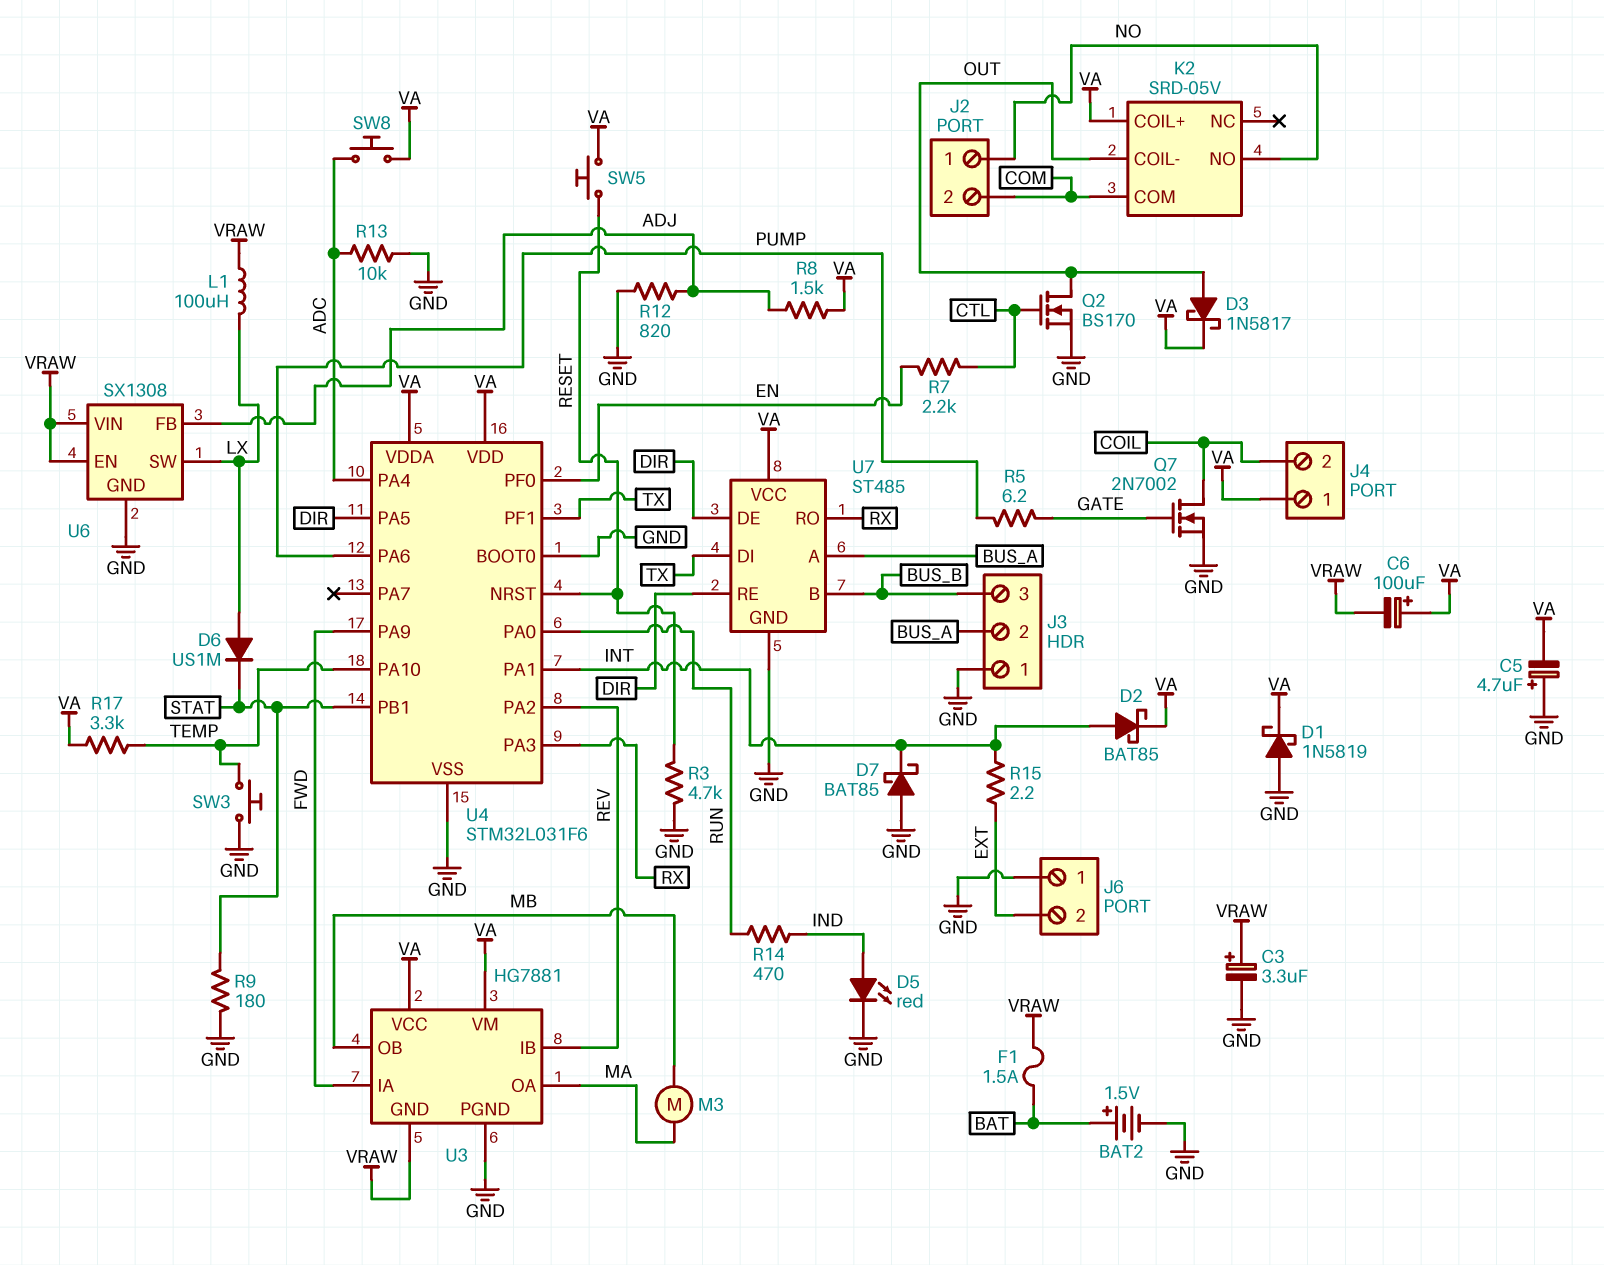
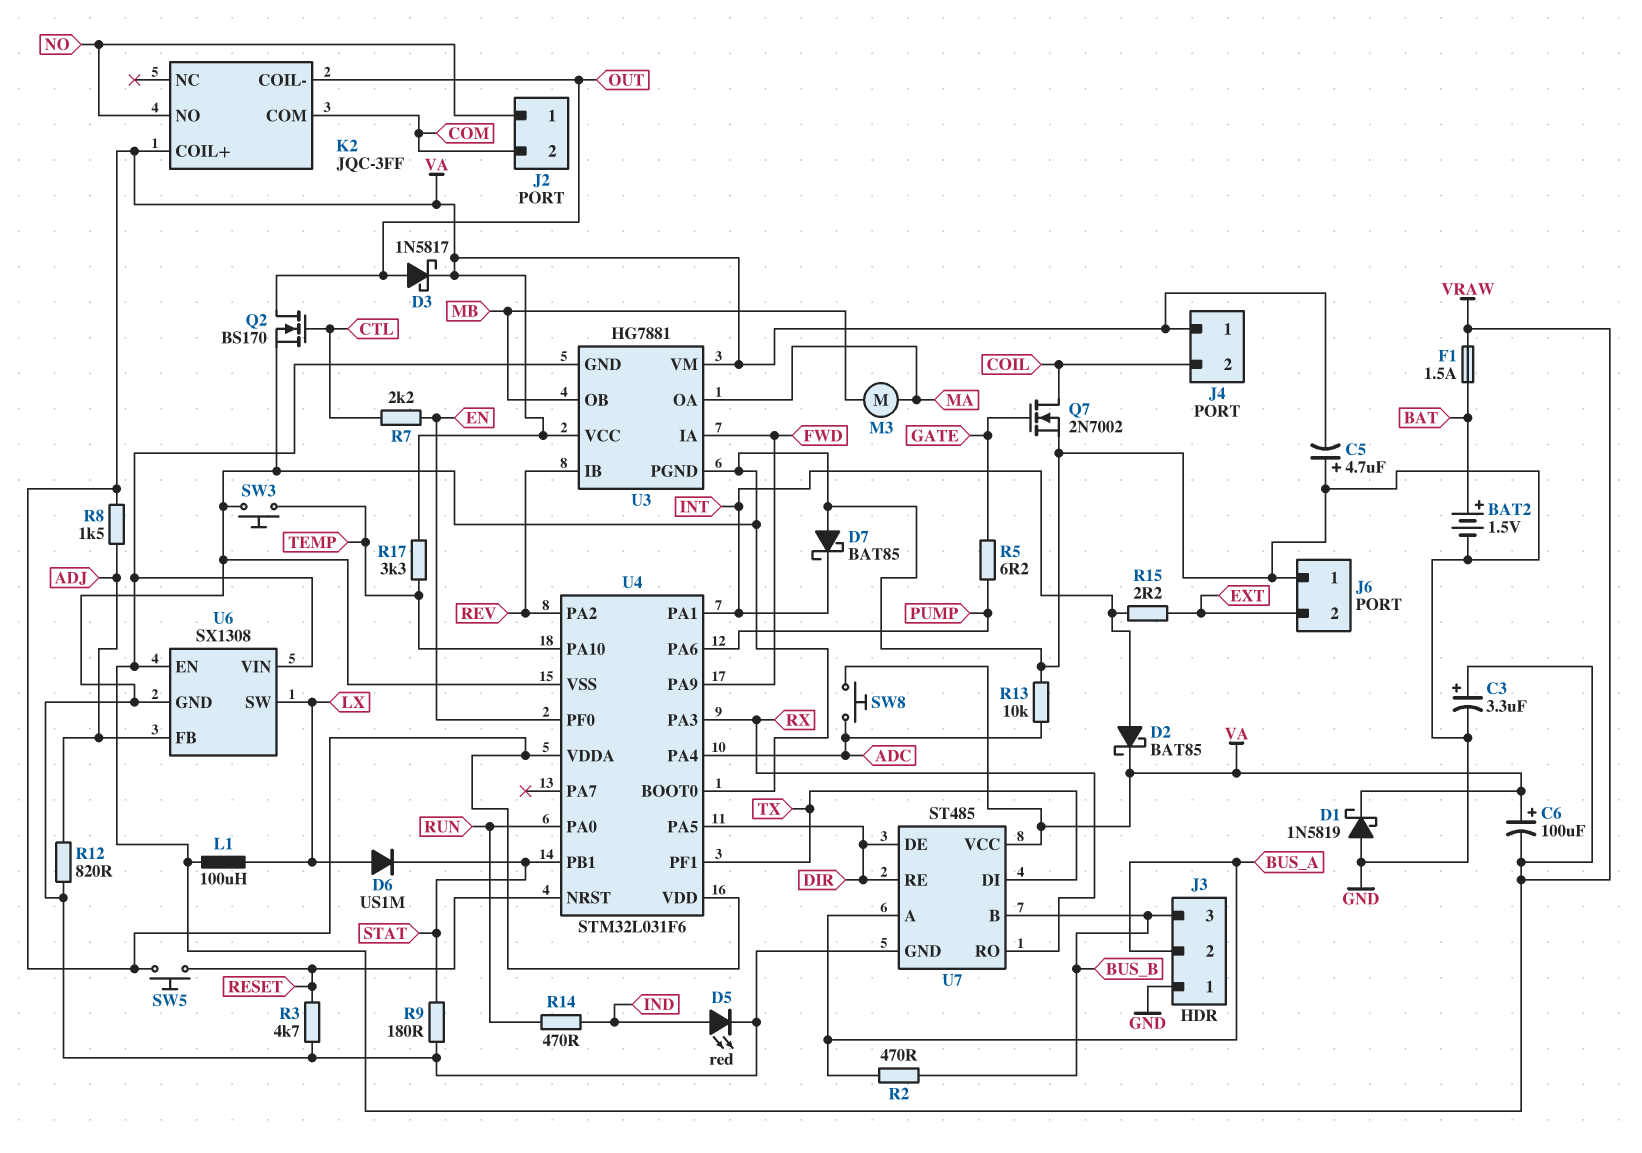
K2: SRD-05V -> JQC-3FF
R2: none -> 470 (BUS_A, BUS_B)

